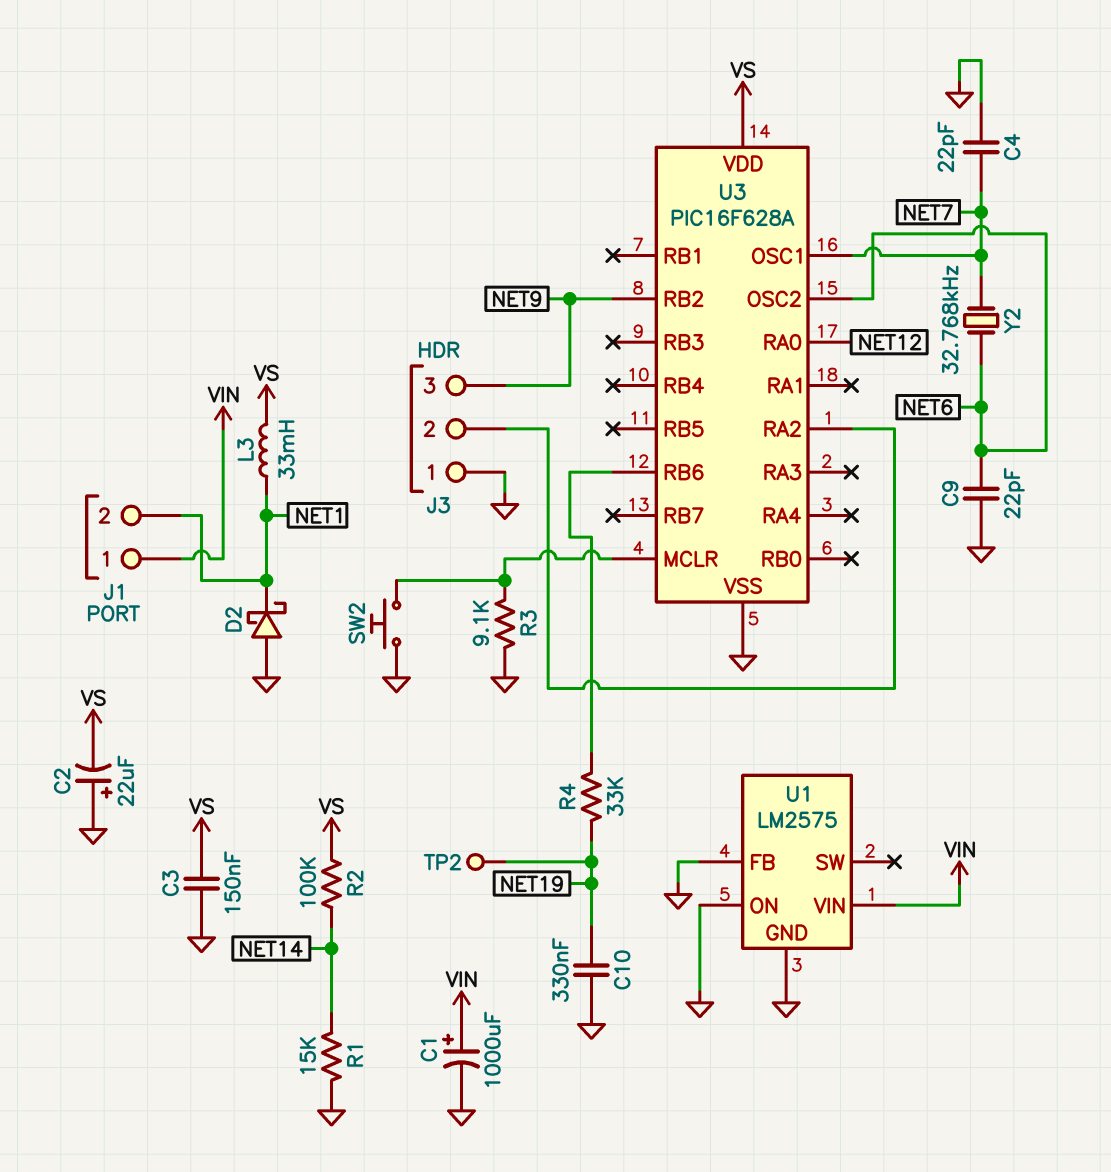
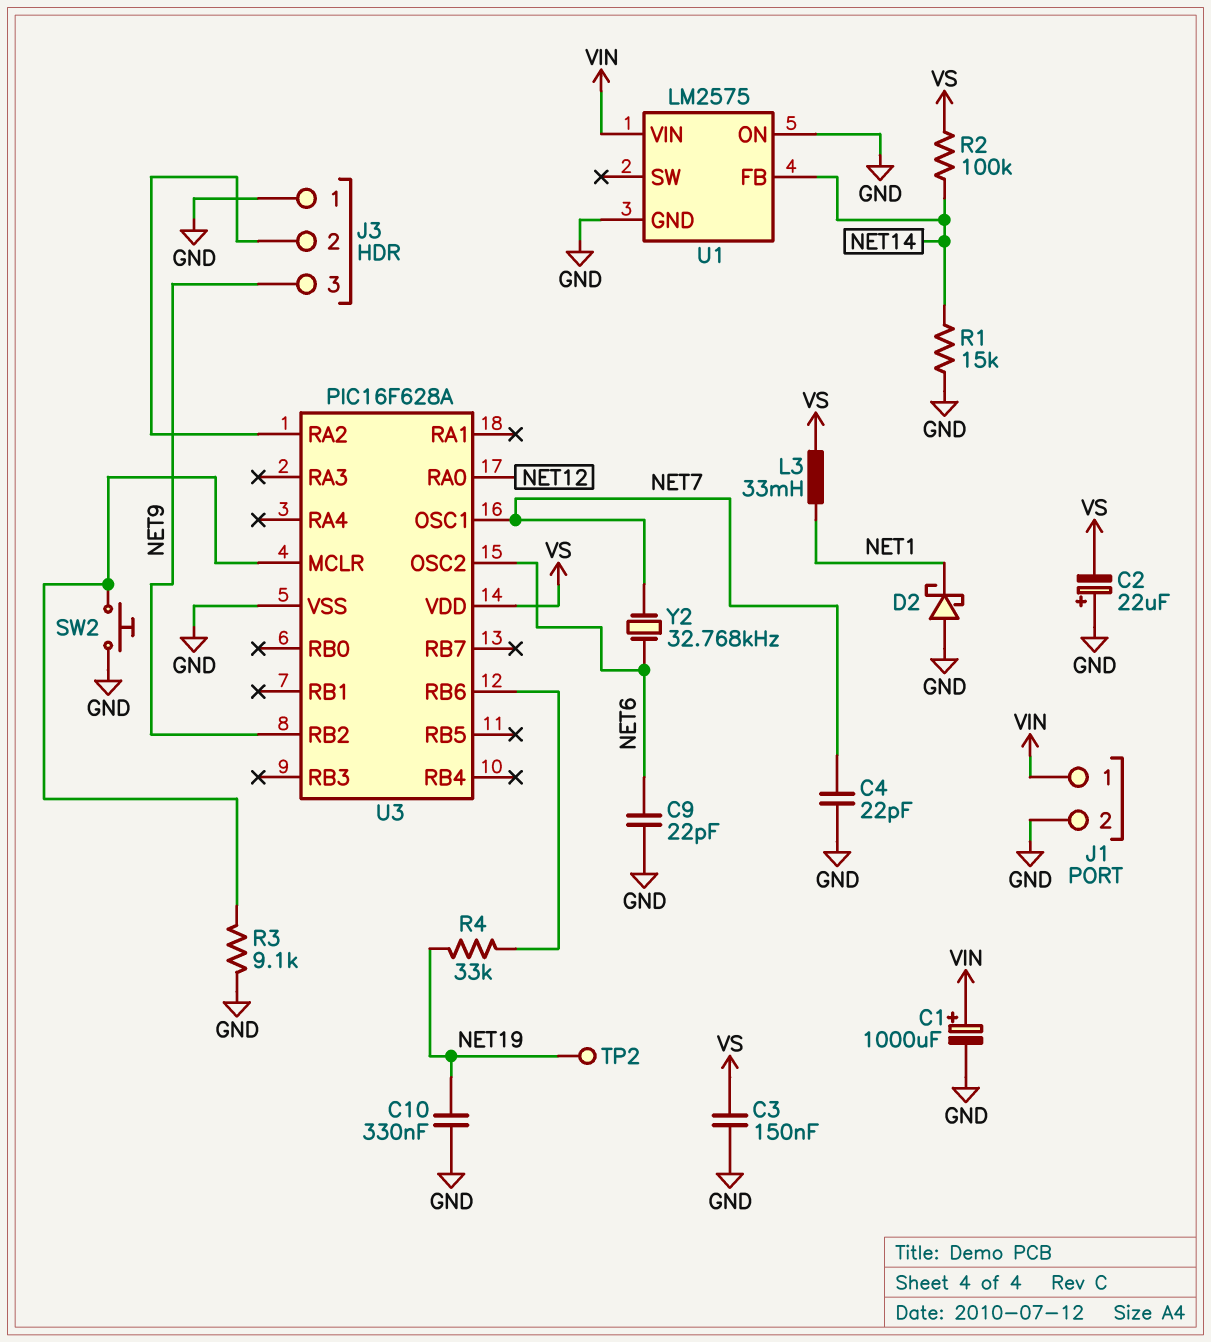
J1 pin 2: NET1 -> GND
U1 pin FB: GND -> NET14

